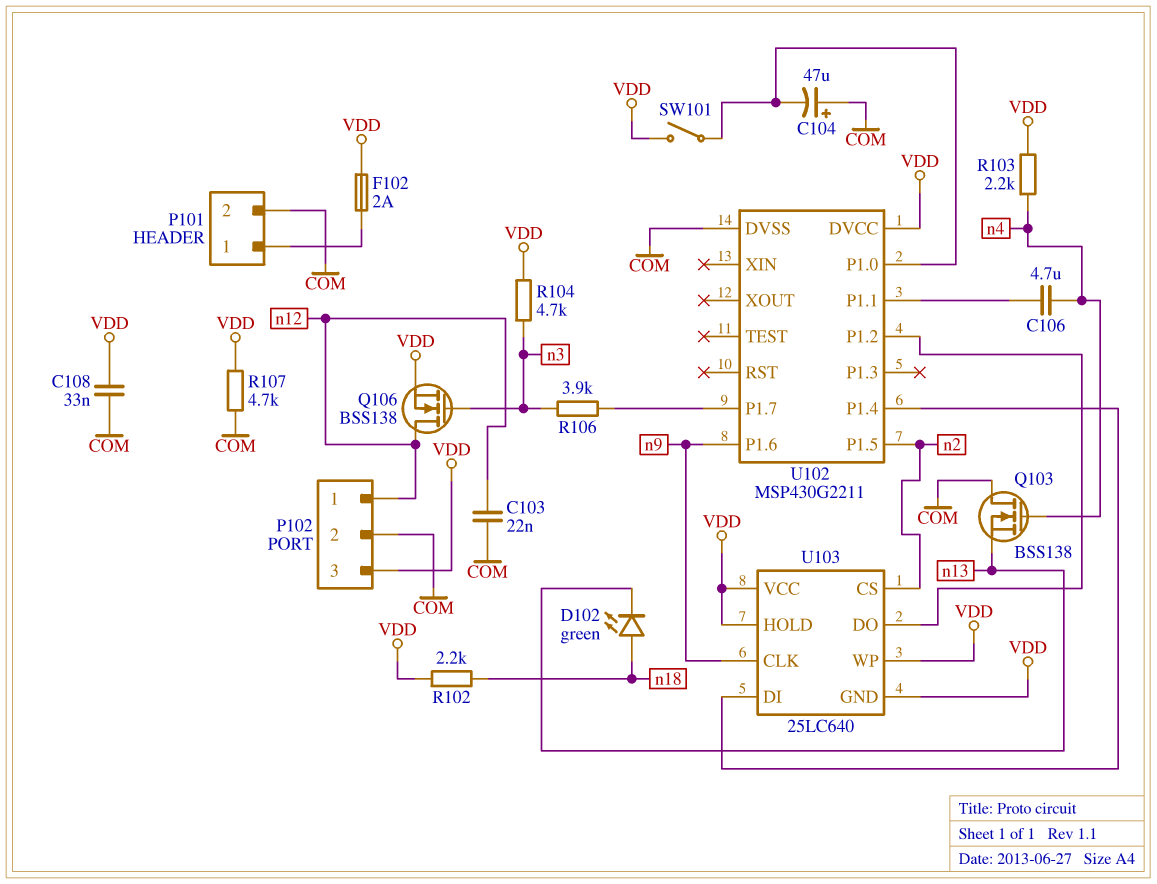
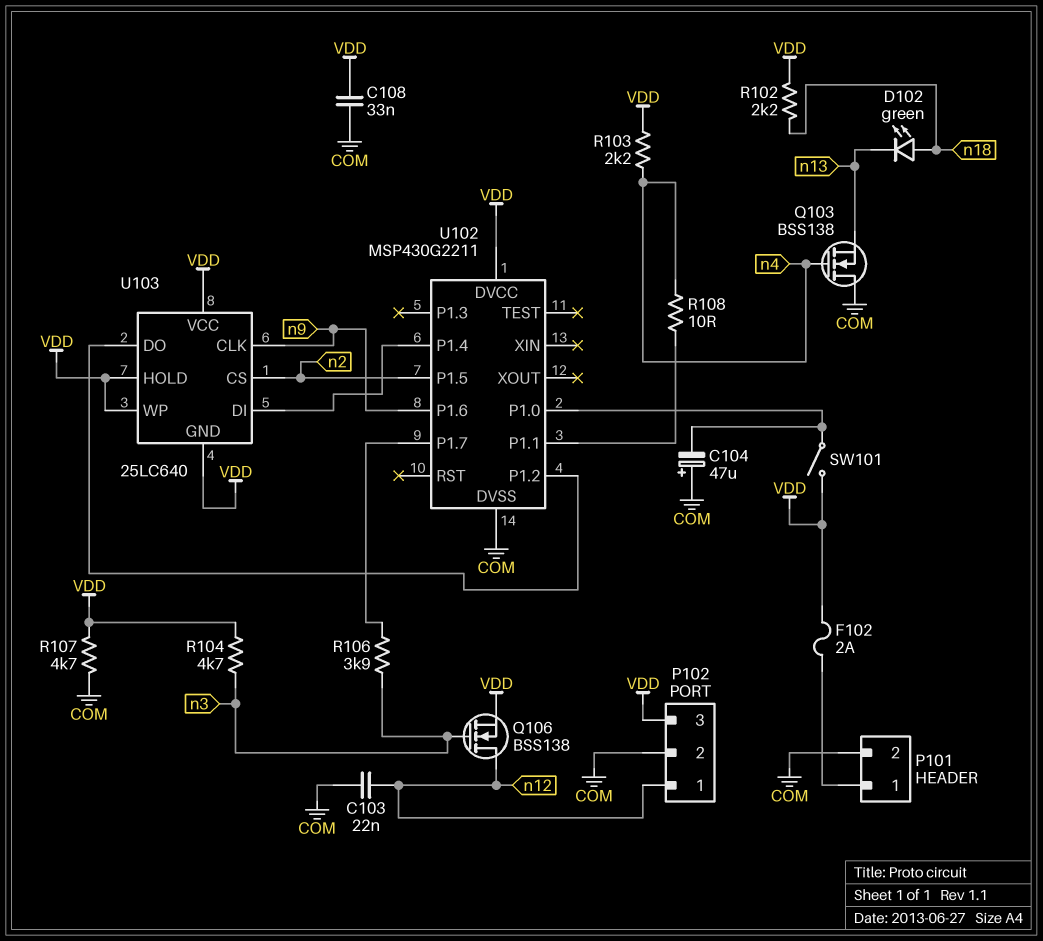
C106: 4.7uF (U102/P1.1, n4) -> none
R108: none -> 10 (U102/P1.1, n4)

